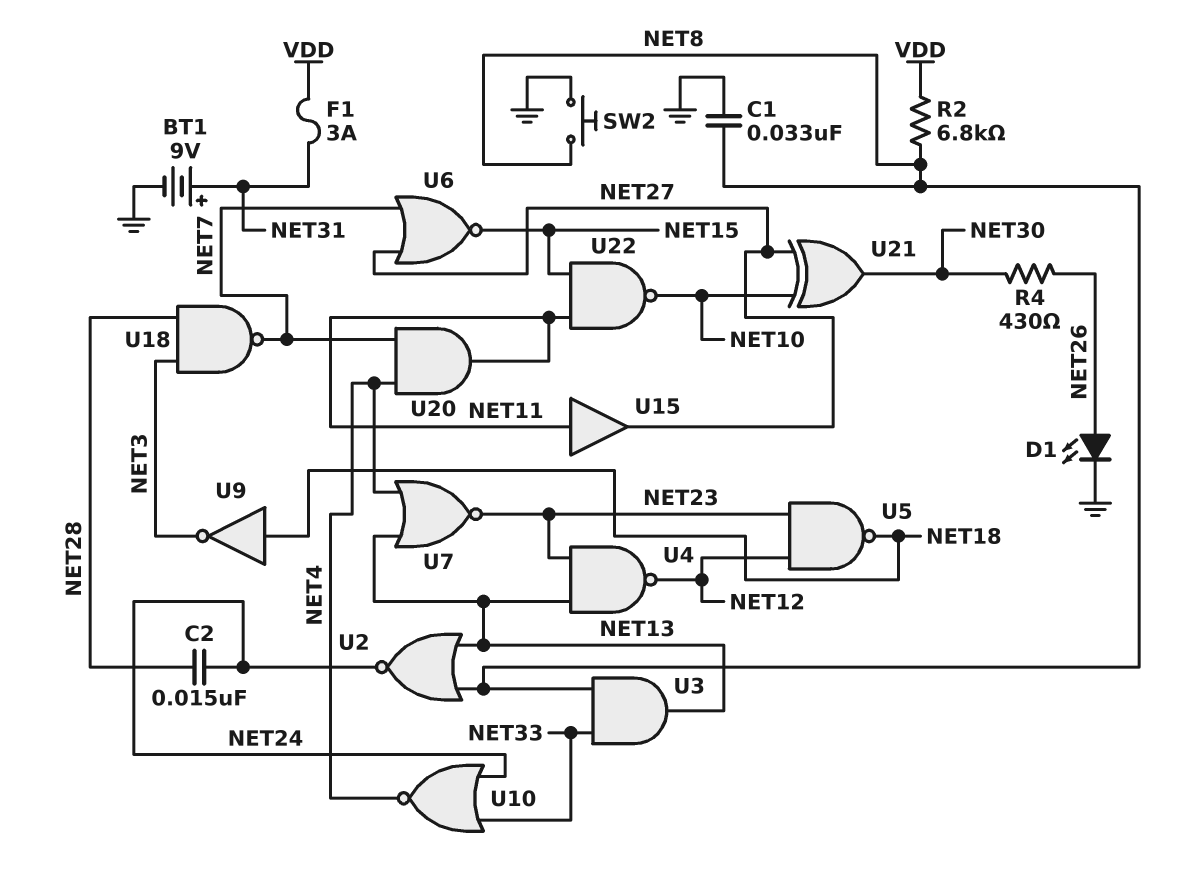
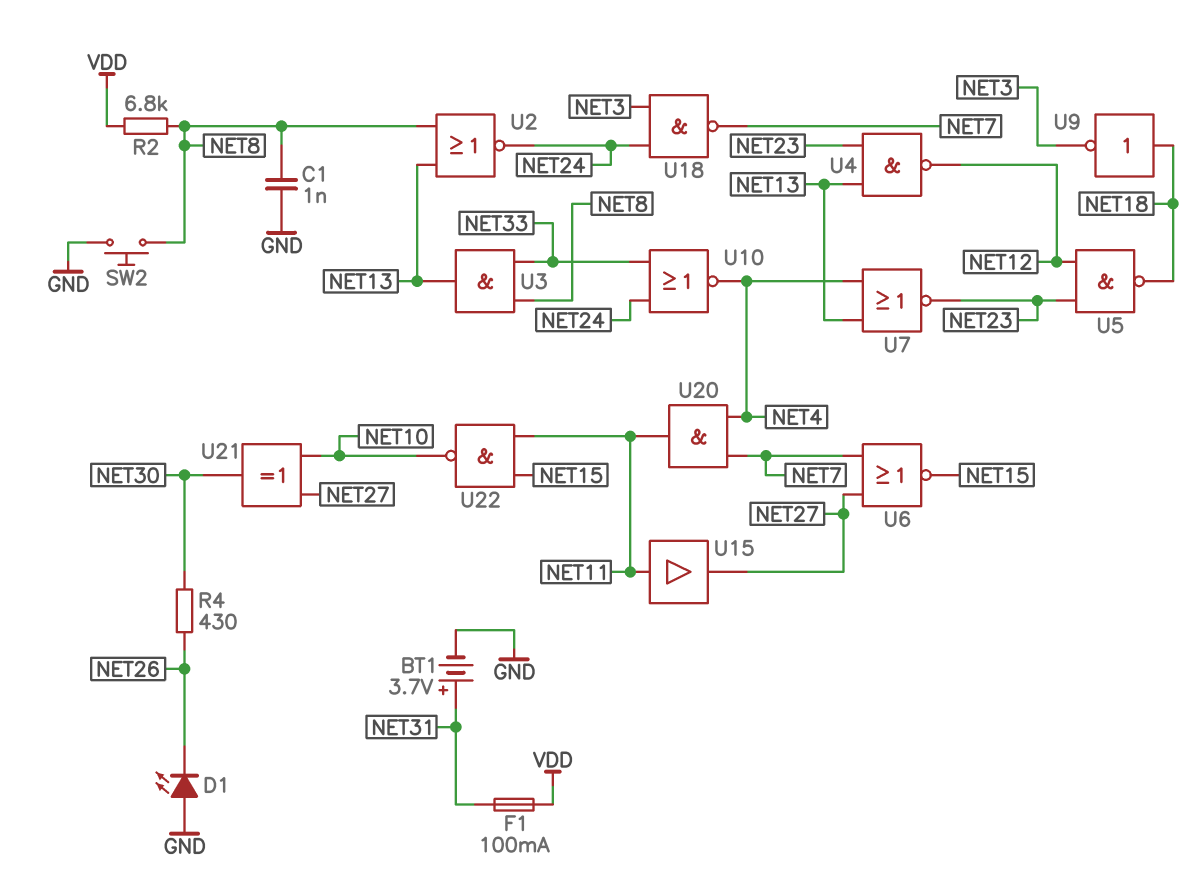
BT1: 9V (plus NET31, minus GND) -> 3.7V (plus NET31, minus GND)
C1: 33nF (GND, NET8) -> 1nF (GND, NET8)
C2: 15nF (NET24, NET28) -> none
D1: LED (A NET26, K GND) -> LED (A GND, K NET26)
F1: 3A (NET31, VDD) -> 100mA (NET31, VDD)
U18: NAND (in NET3, in NET28, out NET7) -> NAND (in NET3, in NET24, out NET7)

